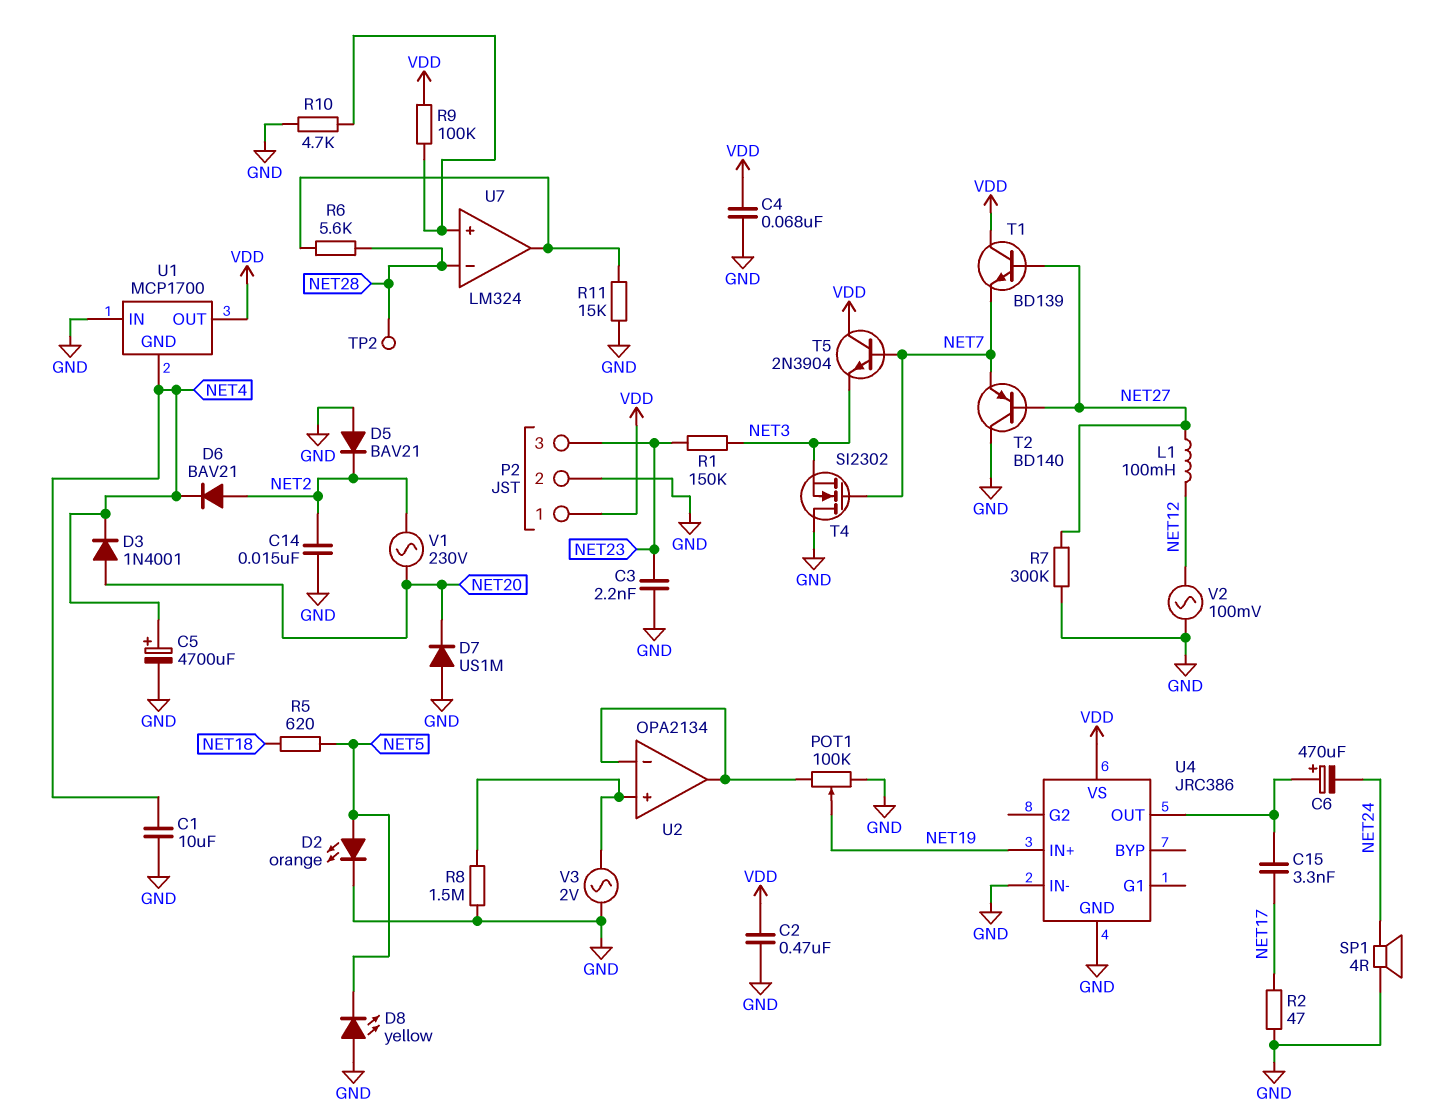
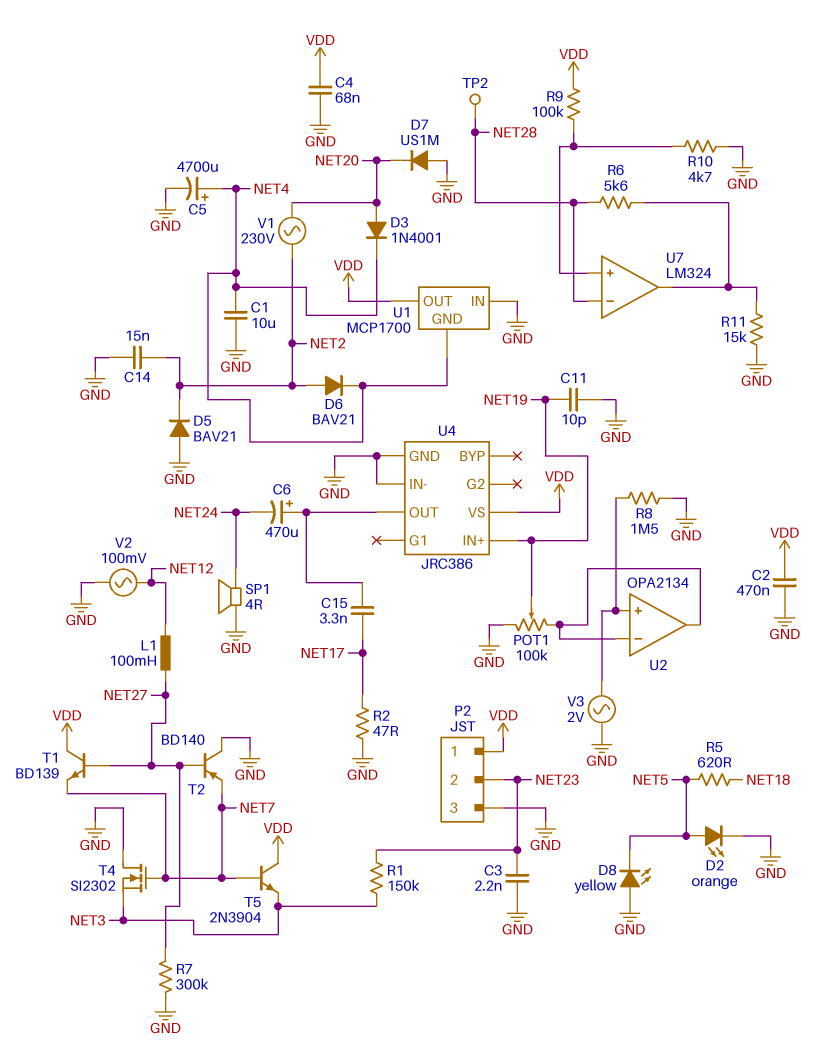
C11: none -> 10pF (GND, NET19)
P2 pin 2: GND -> NET23
P2 pin 3: NET23 -> GND

